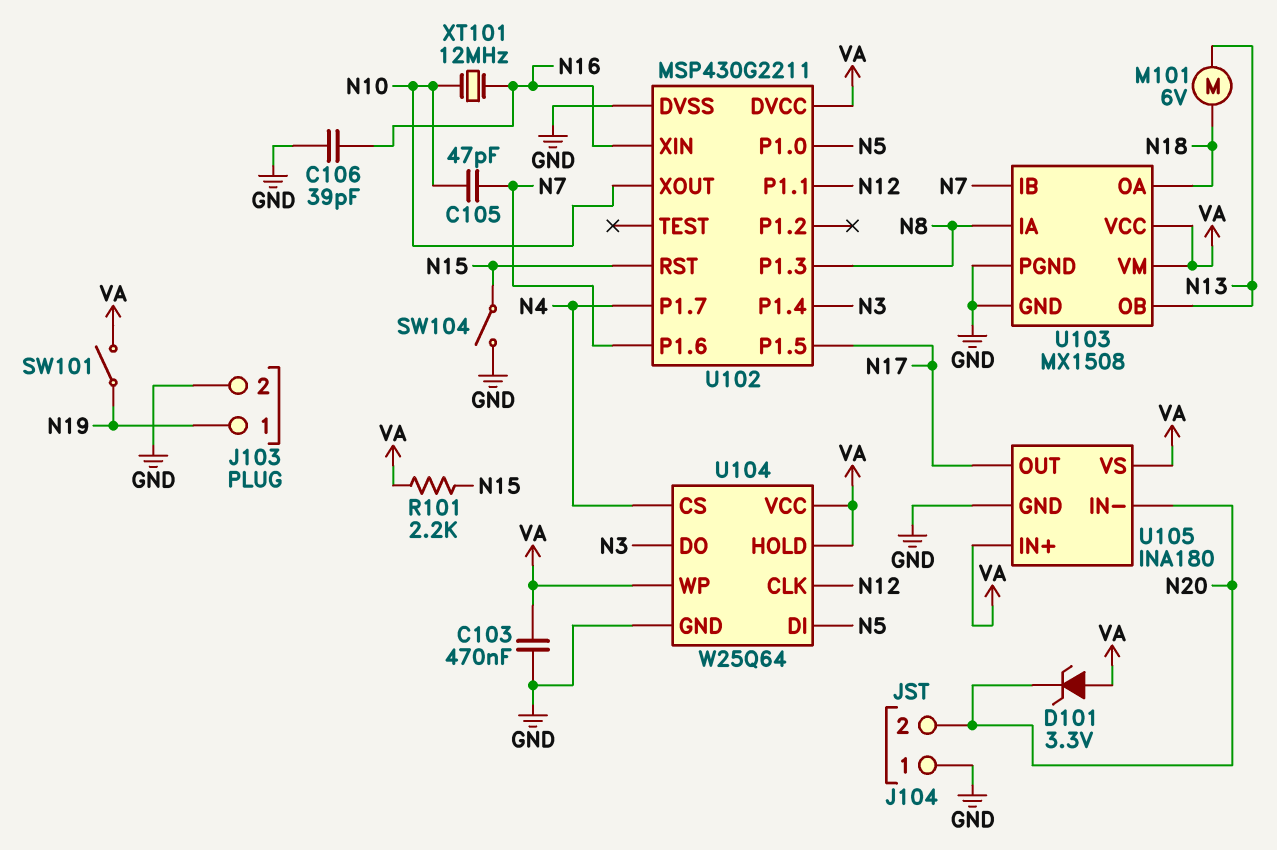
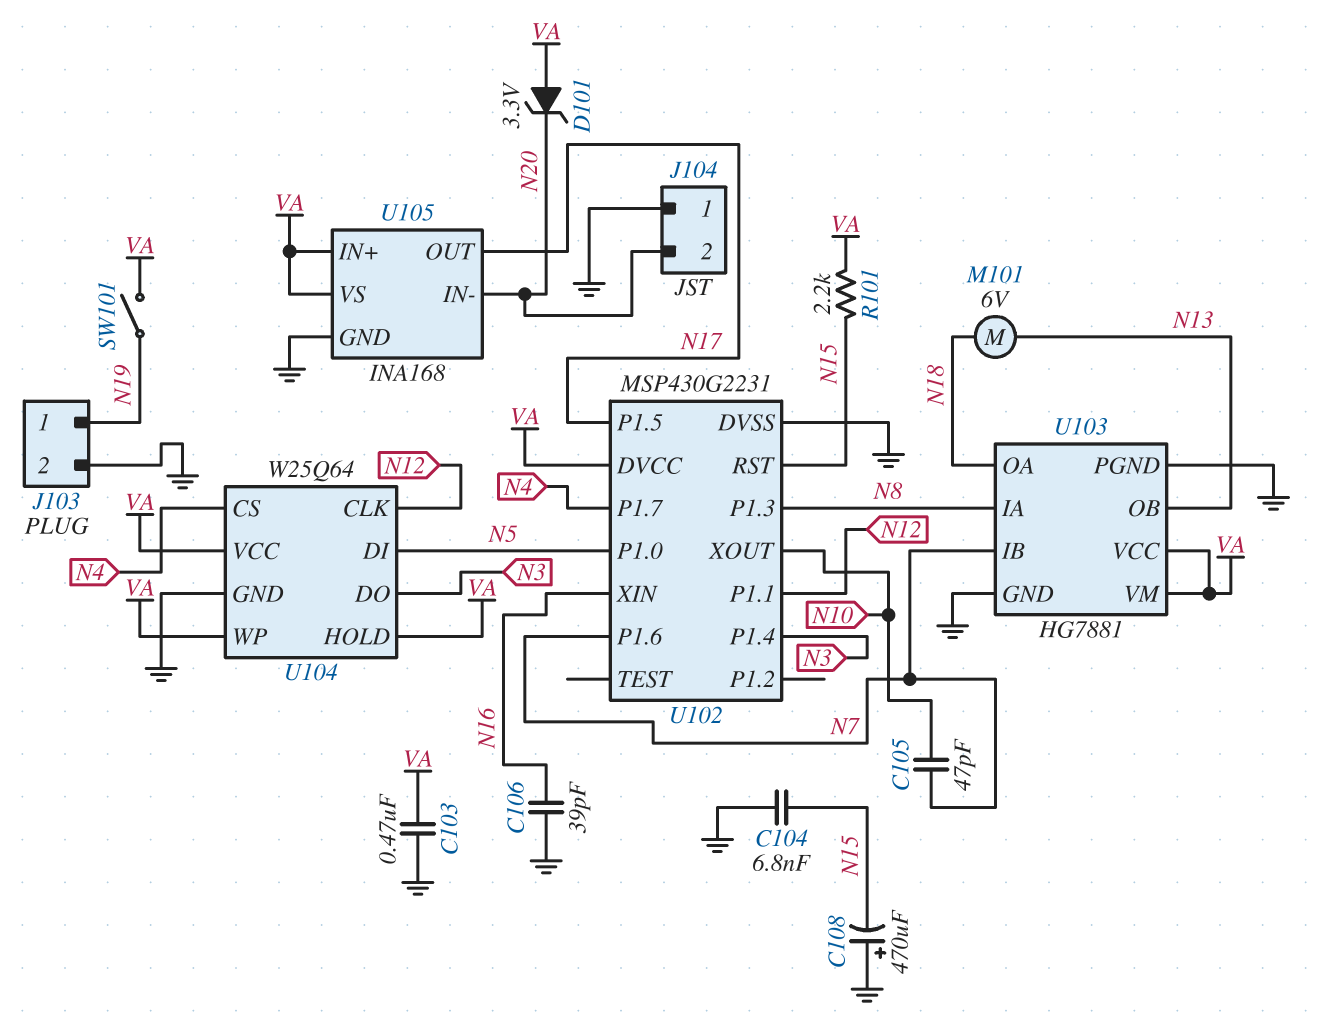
C104: none -> 6.8nF (GND, N15)
C108: none -> 470uF (plus GND, minus N15)
SW104: switch (GND, N15) -> none
U102: MSP430G2211 -> MSP430G2231
U103: MX1508 -> HG7881
U105: INA180 -> INA168
XT101: 12MHz (N10, N16) -> none

